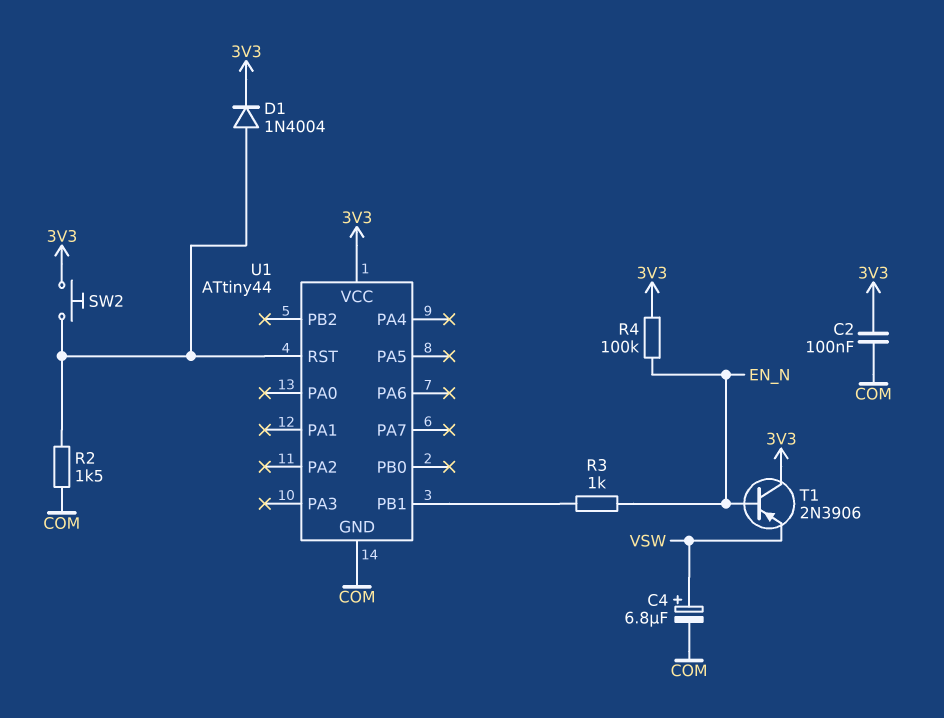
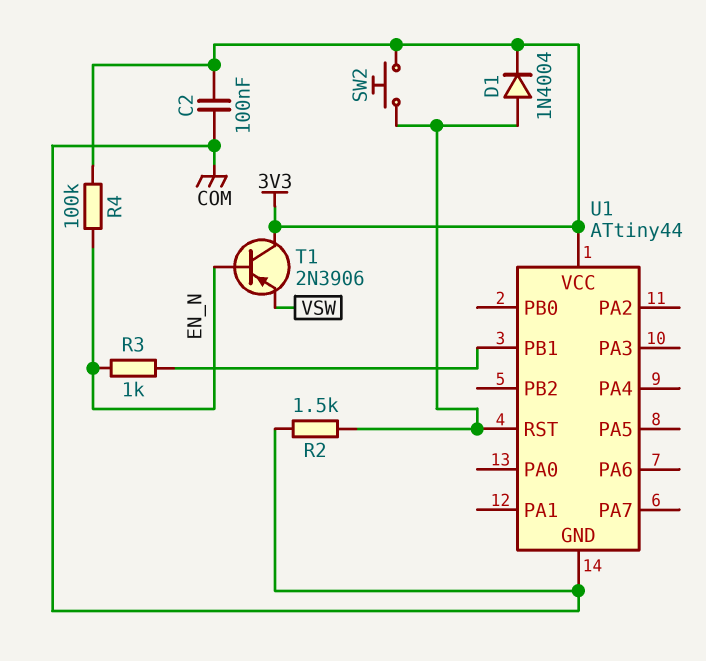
C4: 6.8uF (plus VSW, minus COM) -> none

